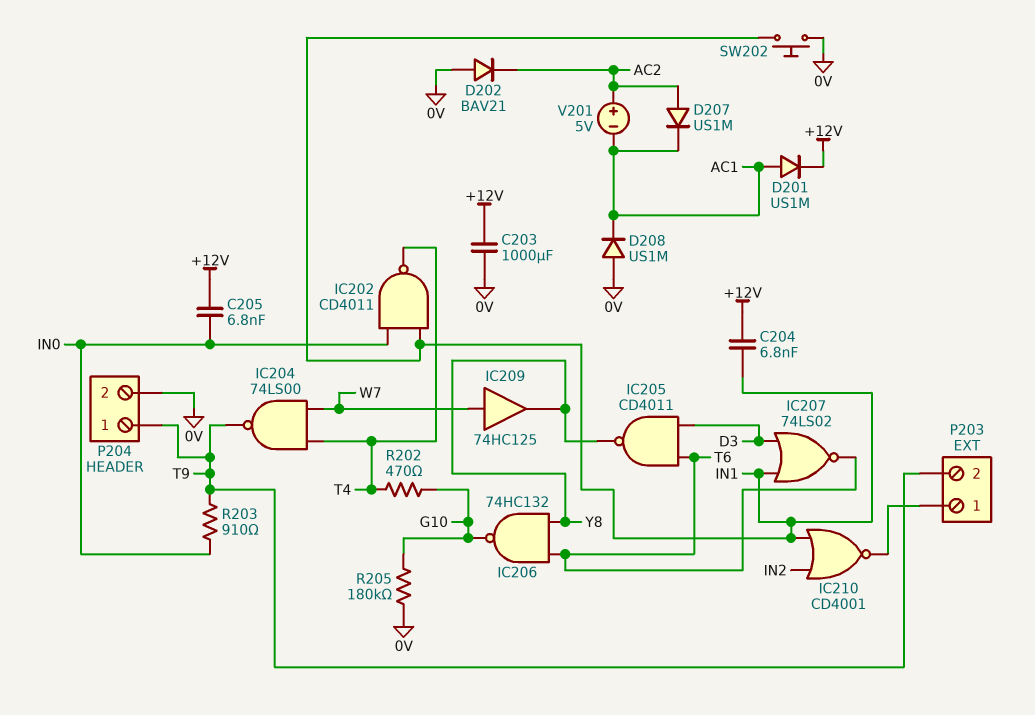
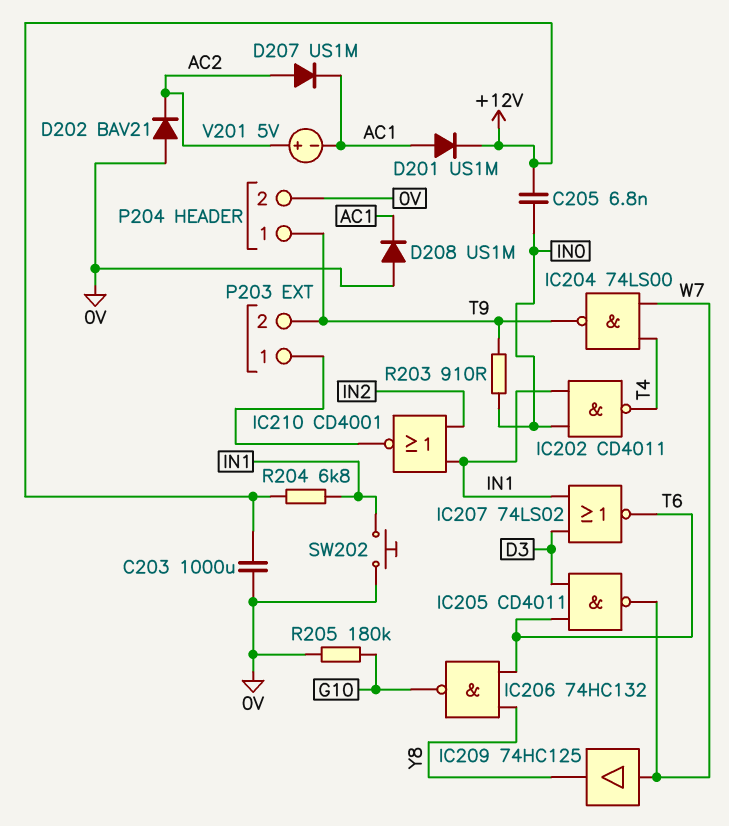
C204: 6.8nF (+12V, IN1) -> none
IC205: NAND CD4011 (in D3, in T6, out Y8) -> NAND CD4011 (in D3, in T6, out W7)
R202: 470 (G10, T4) -> none
R204: none -> 6.8k (+12V, IN1)

